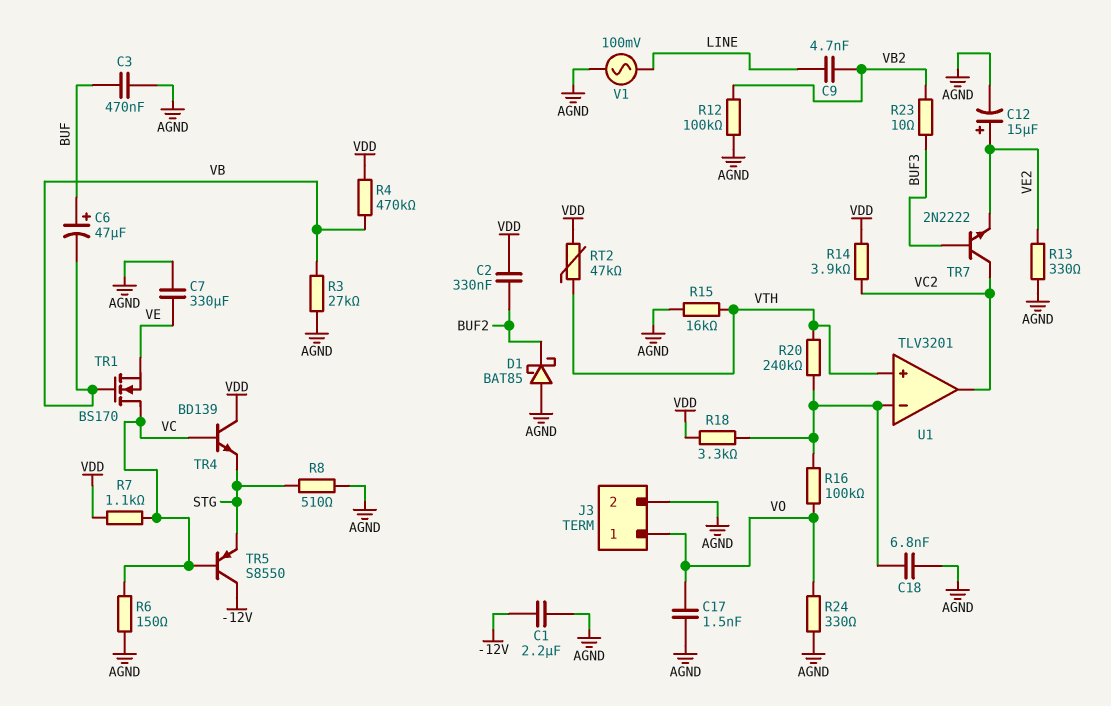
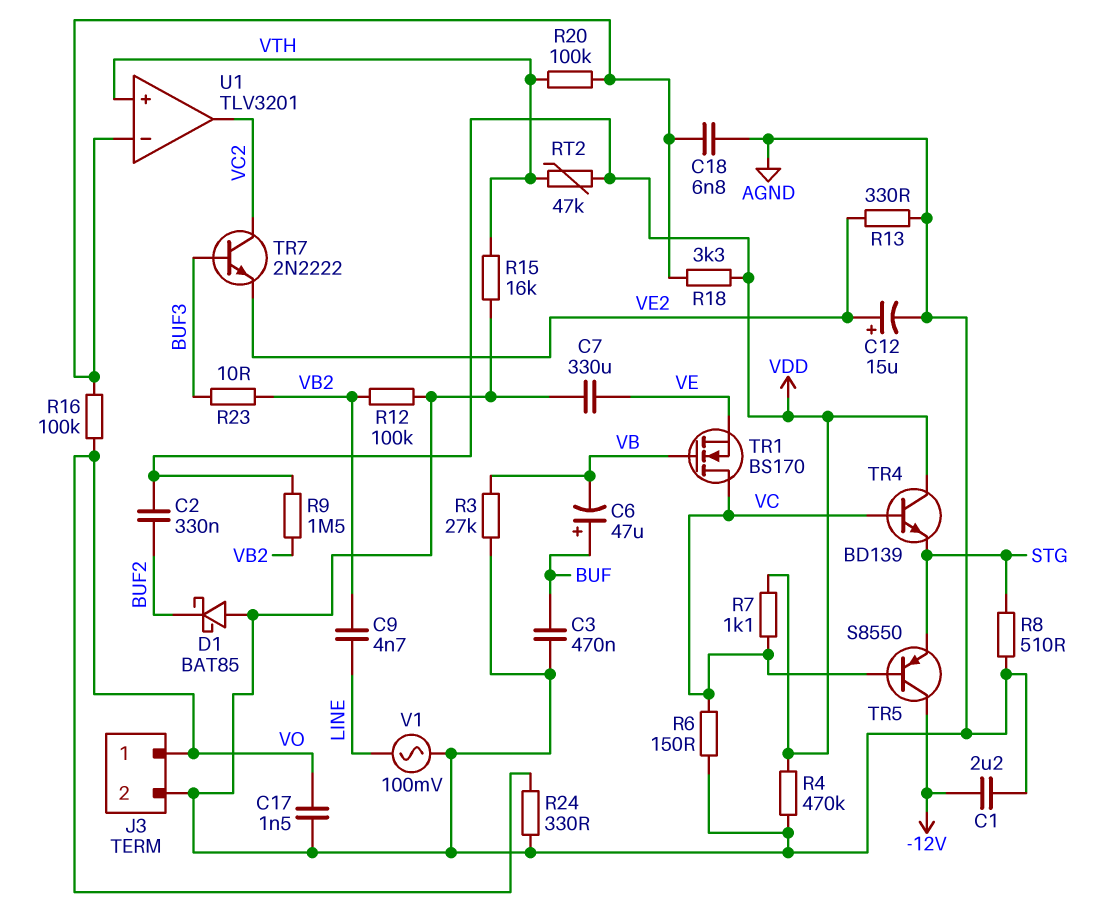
R4: 470k (VB, VDD) -> 470k (AGND, VDD)
R9: none -> 1.5M (VB2, VDD)
R14: 3.9k (VC2, VDD) -> none
R20: 240k (U1/in-, VTH) -> 100k (U1/in-, VTH)

